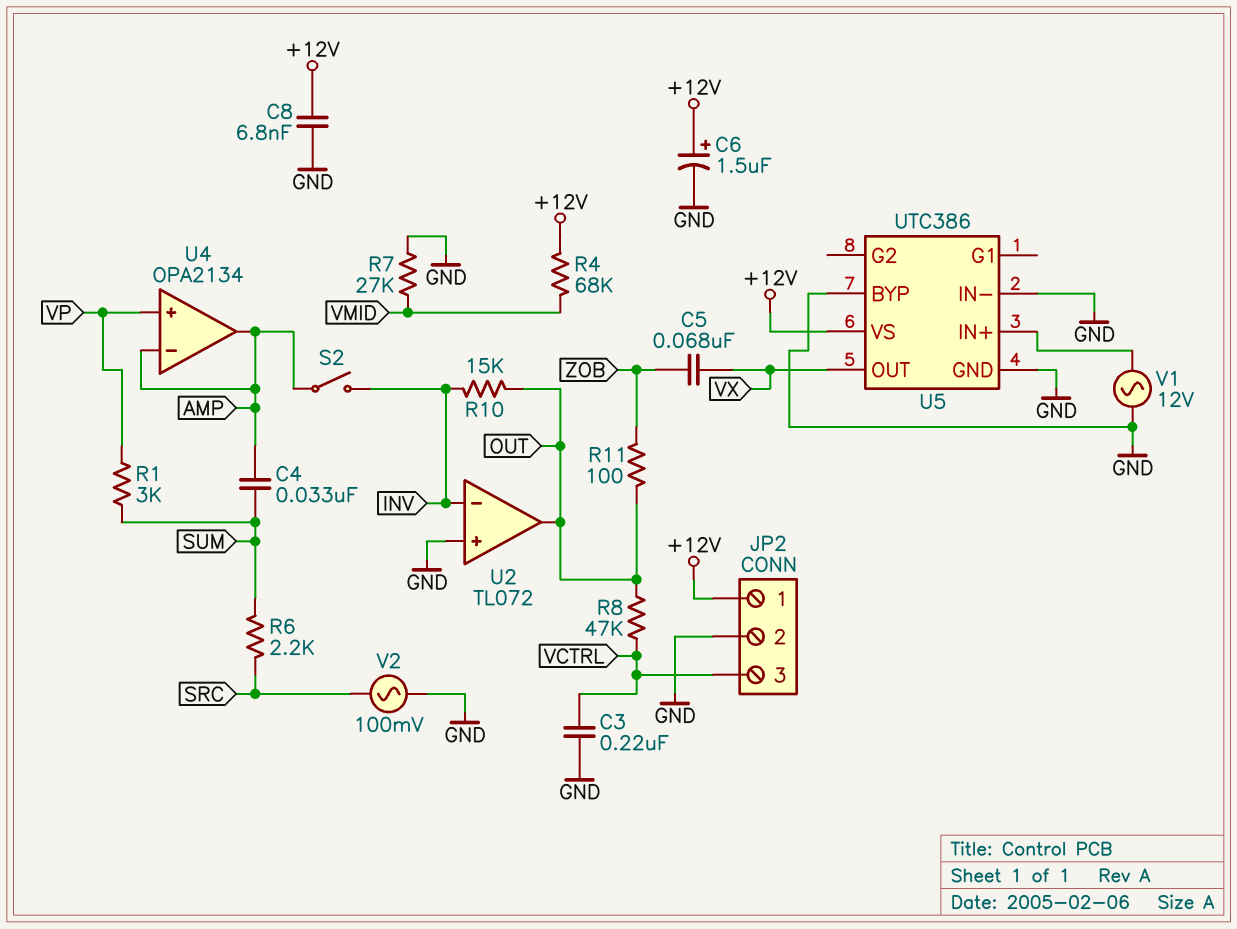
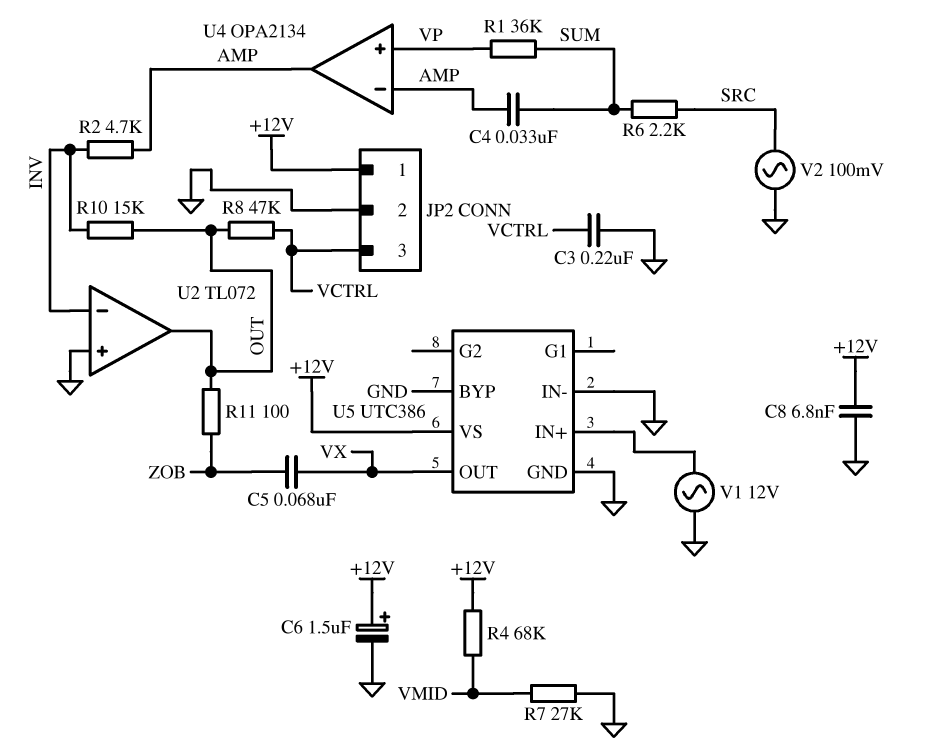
R1: 3k (SUM, VP) -> 36k (SUM, VP)
R2: none -> 4.7k (AMP, INV)
S2: switch (AMP, INV) -> none

